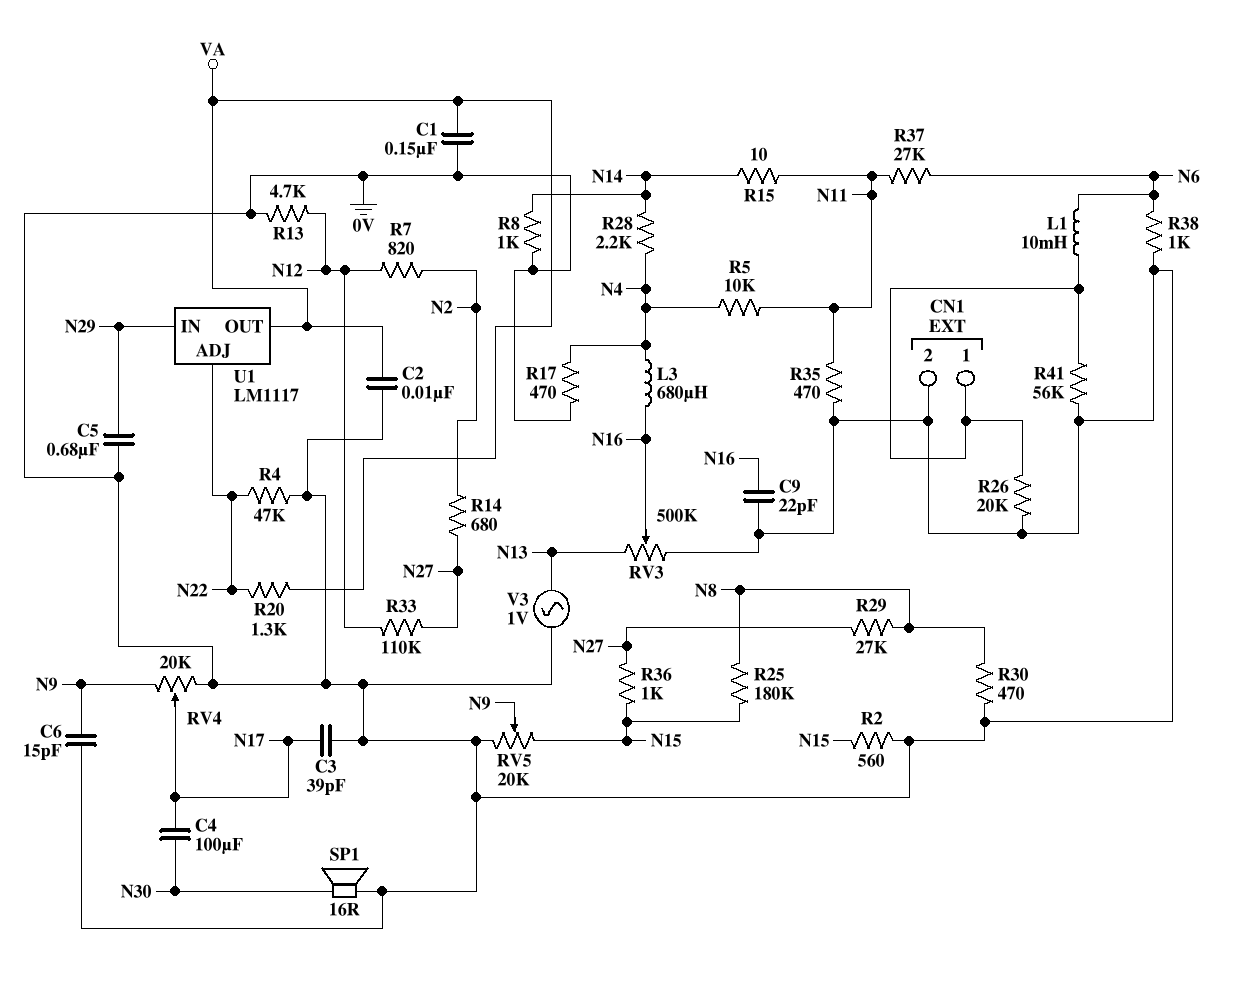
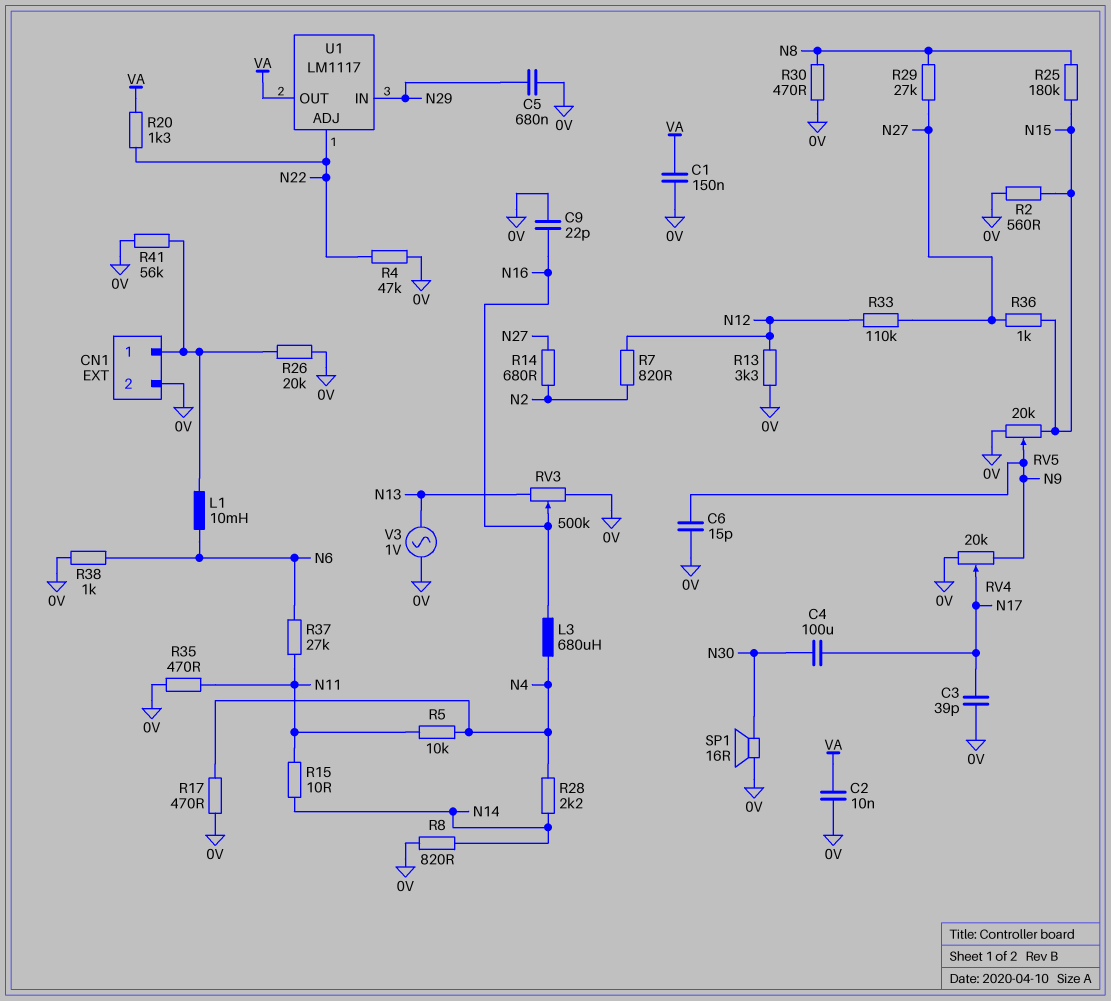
R8: 1k (0V, N14) -> 820 (0V, N14)
R13: 4.7k (0V, N12) -> 3.3k (0V, N12)

